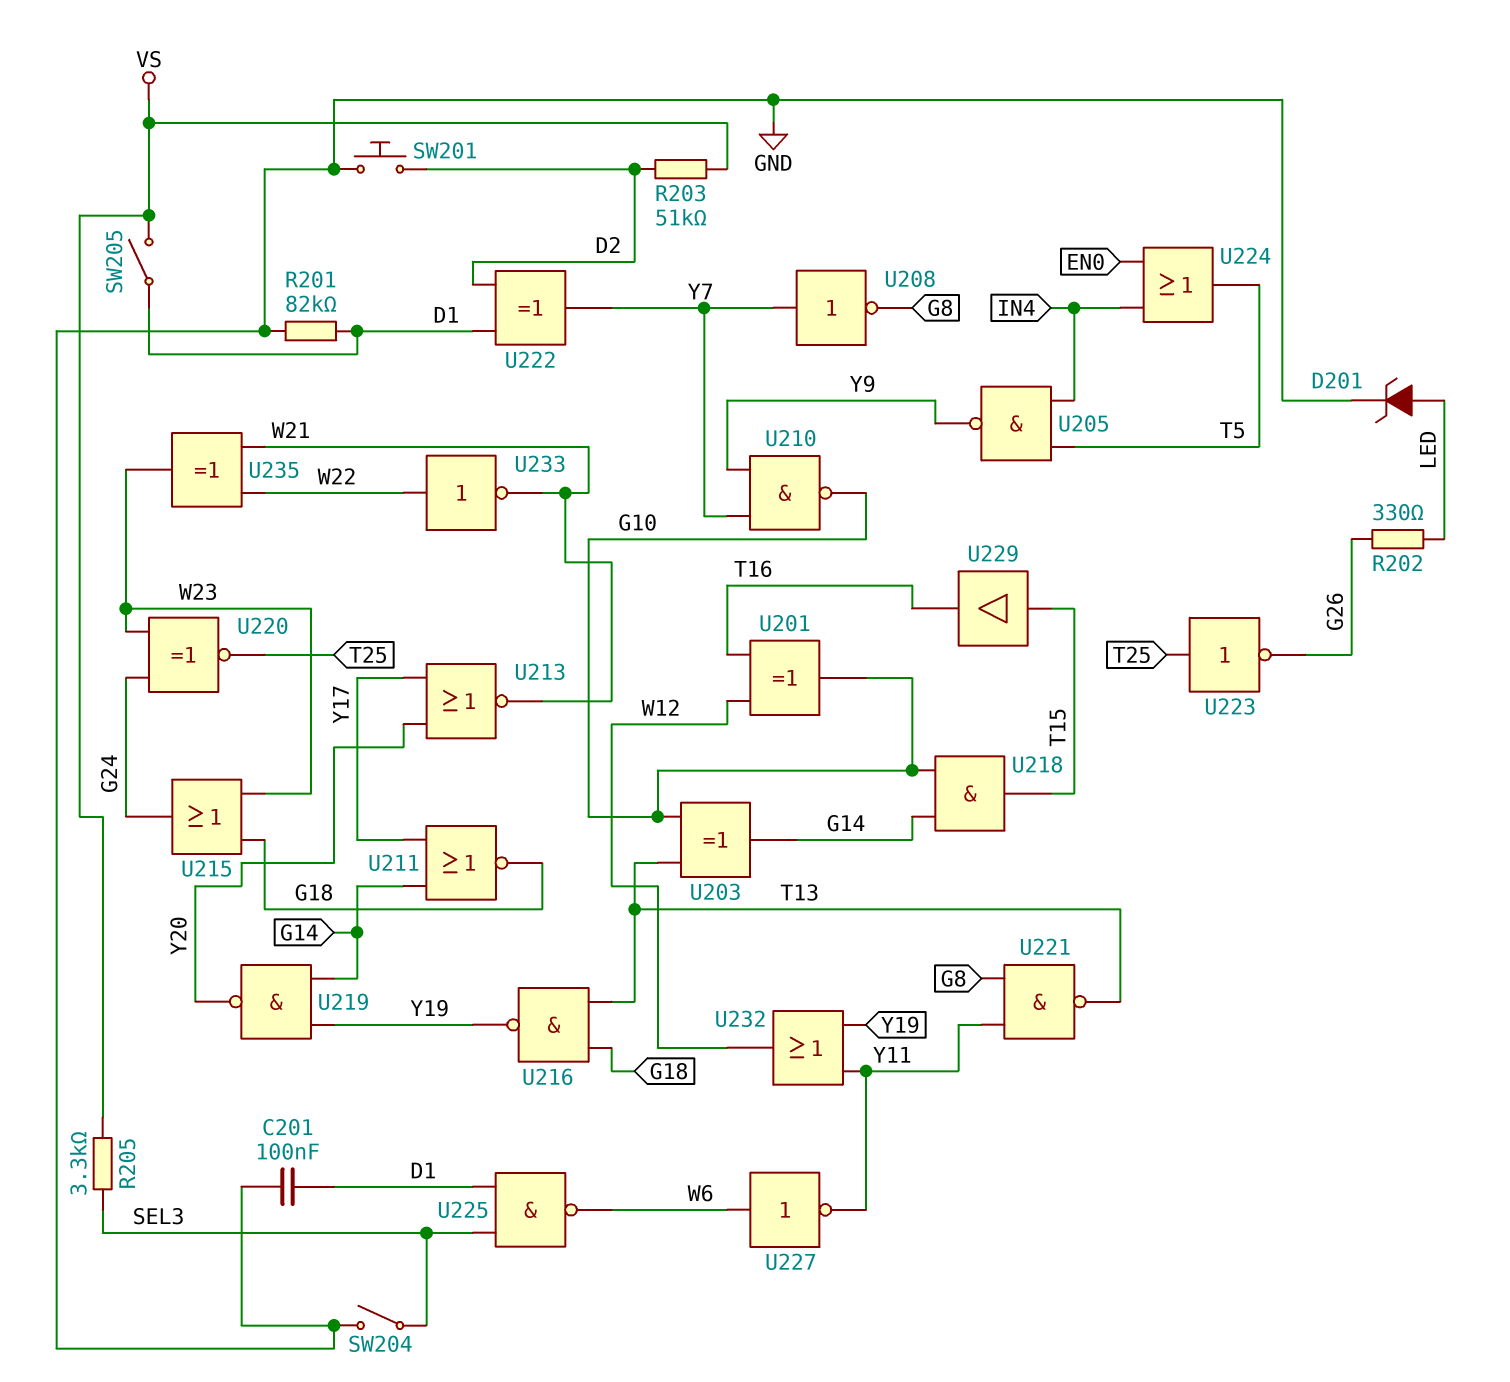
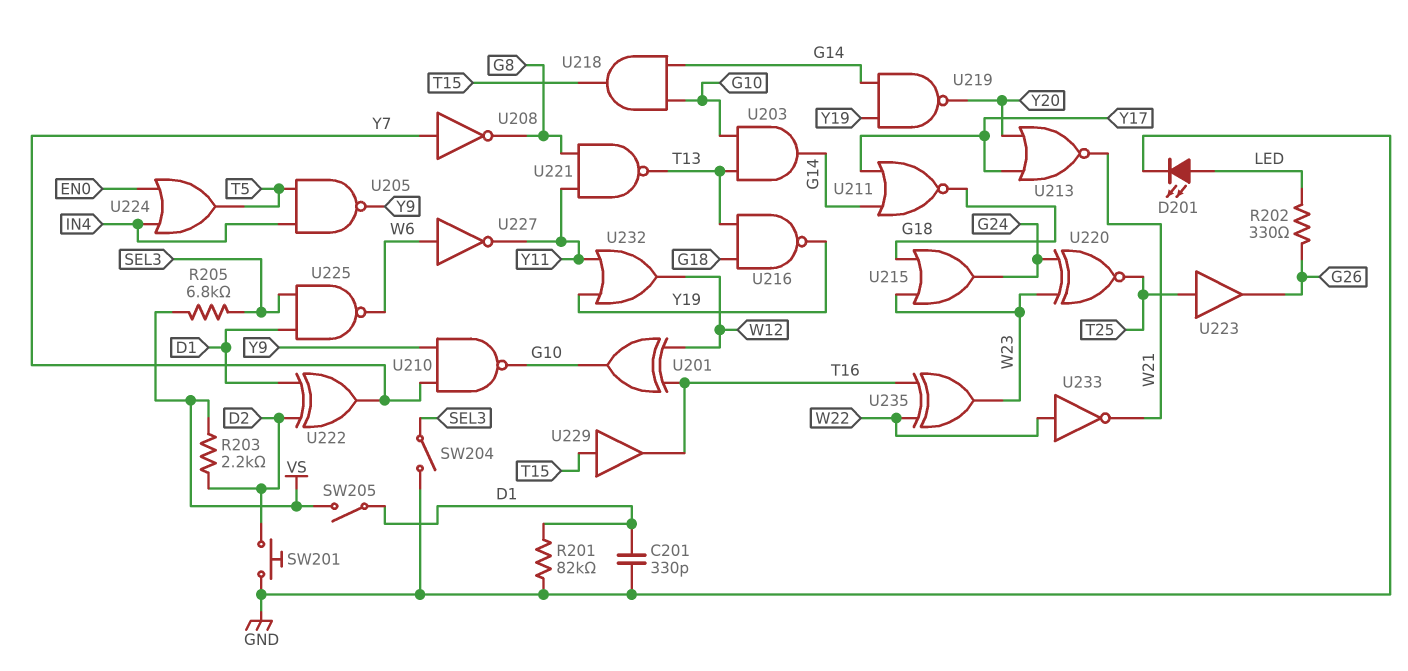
C201: 100nF (D1, GND) -> 330pF (D1, GND)
D201: zener (A LED, K GND) -> LED (A LED, K GND)
R203: 51k (D2, VS) -> 2.2k (D2, VS)
R205: 3.3k (SEL3, VS) -> 6.8k (SEL3, VS)
U203: XOR (in G10, in T13, out G14) -> AND (in G10, in T13, out G14)
U223: NOT (in T25, out G26) -> buffer (in T25, out G26)
U235: XOR (in W21, in W22, out W23) -> XOR (in T16, in W22, out W23)

